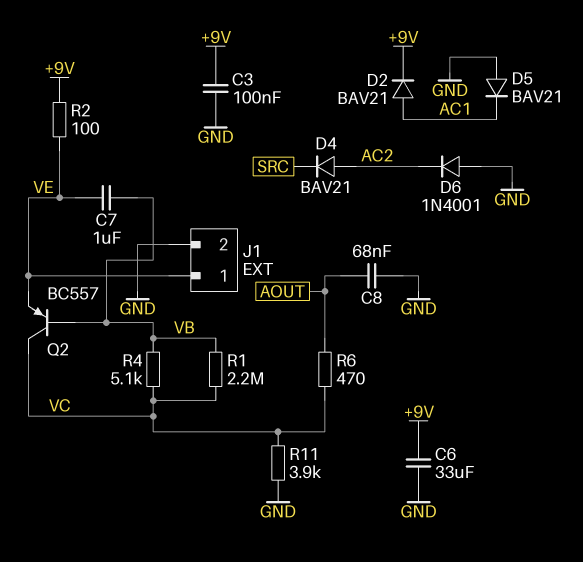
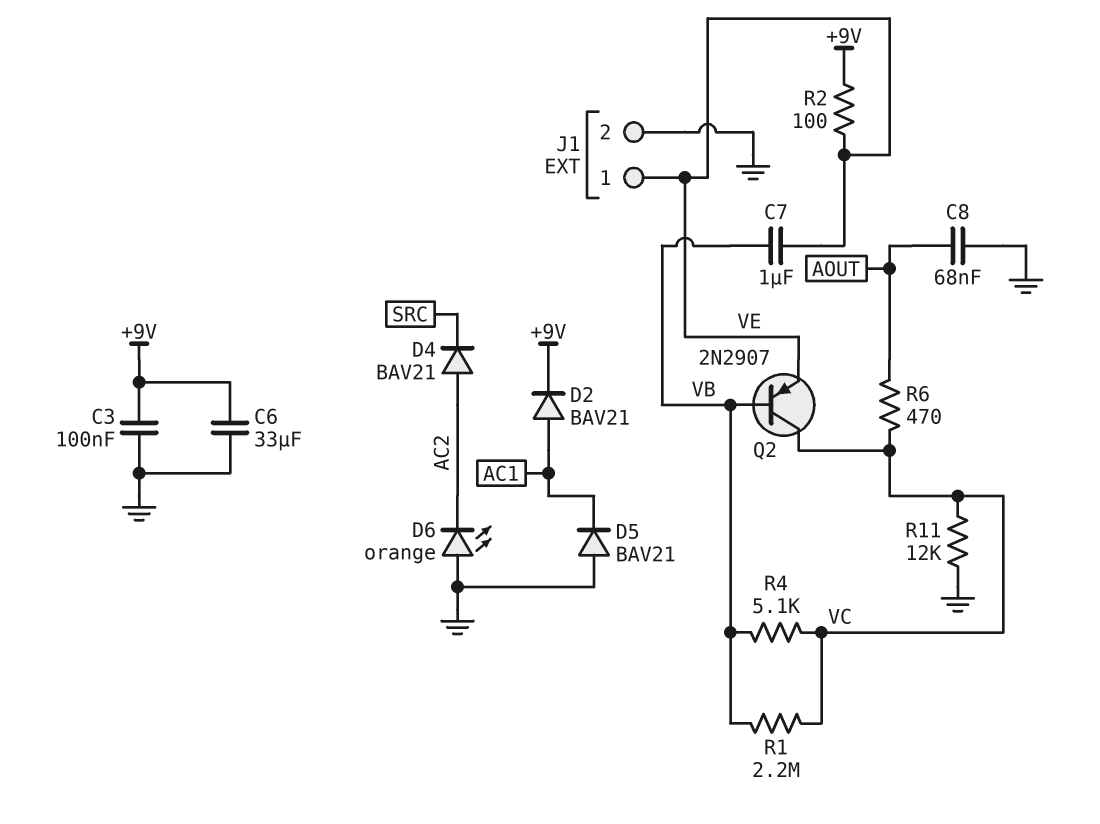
D6: diode 1N4001 (A GND, K AC2) -> LED orange (A GND, K AC2)
Q2: PNP BC557 (B VB, C VC, E VE) -> PNP 2N2907 (B VB, C VC, E VE)
R11: 3.9k (GND, VC) -> 12k (GND, VC)

